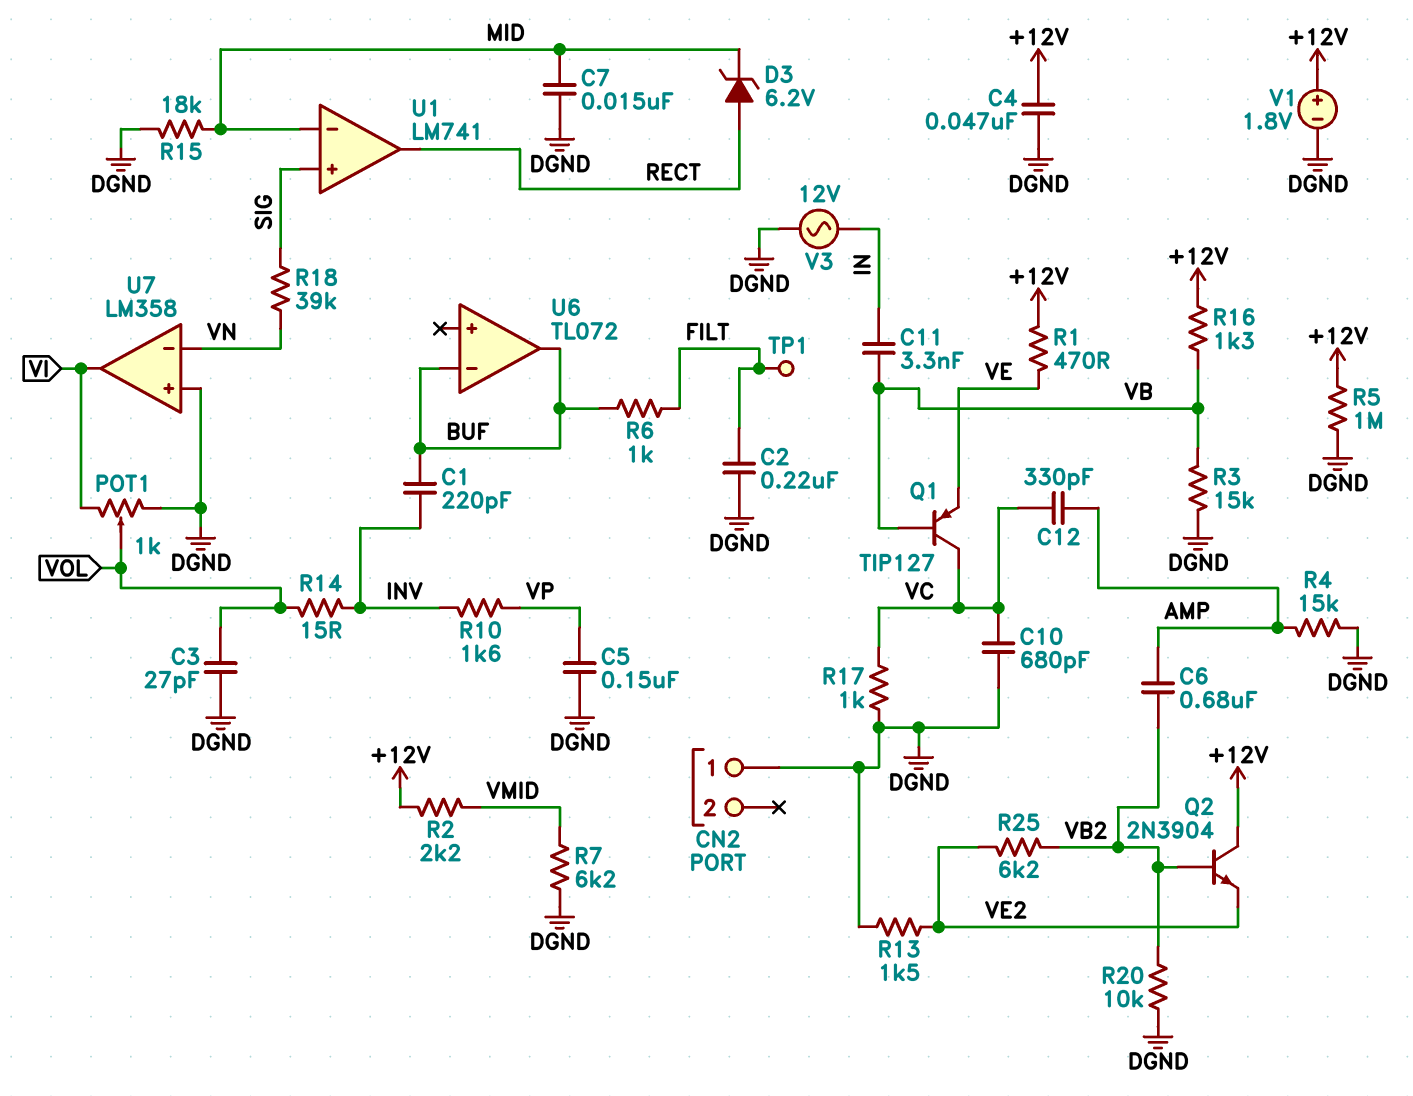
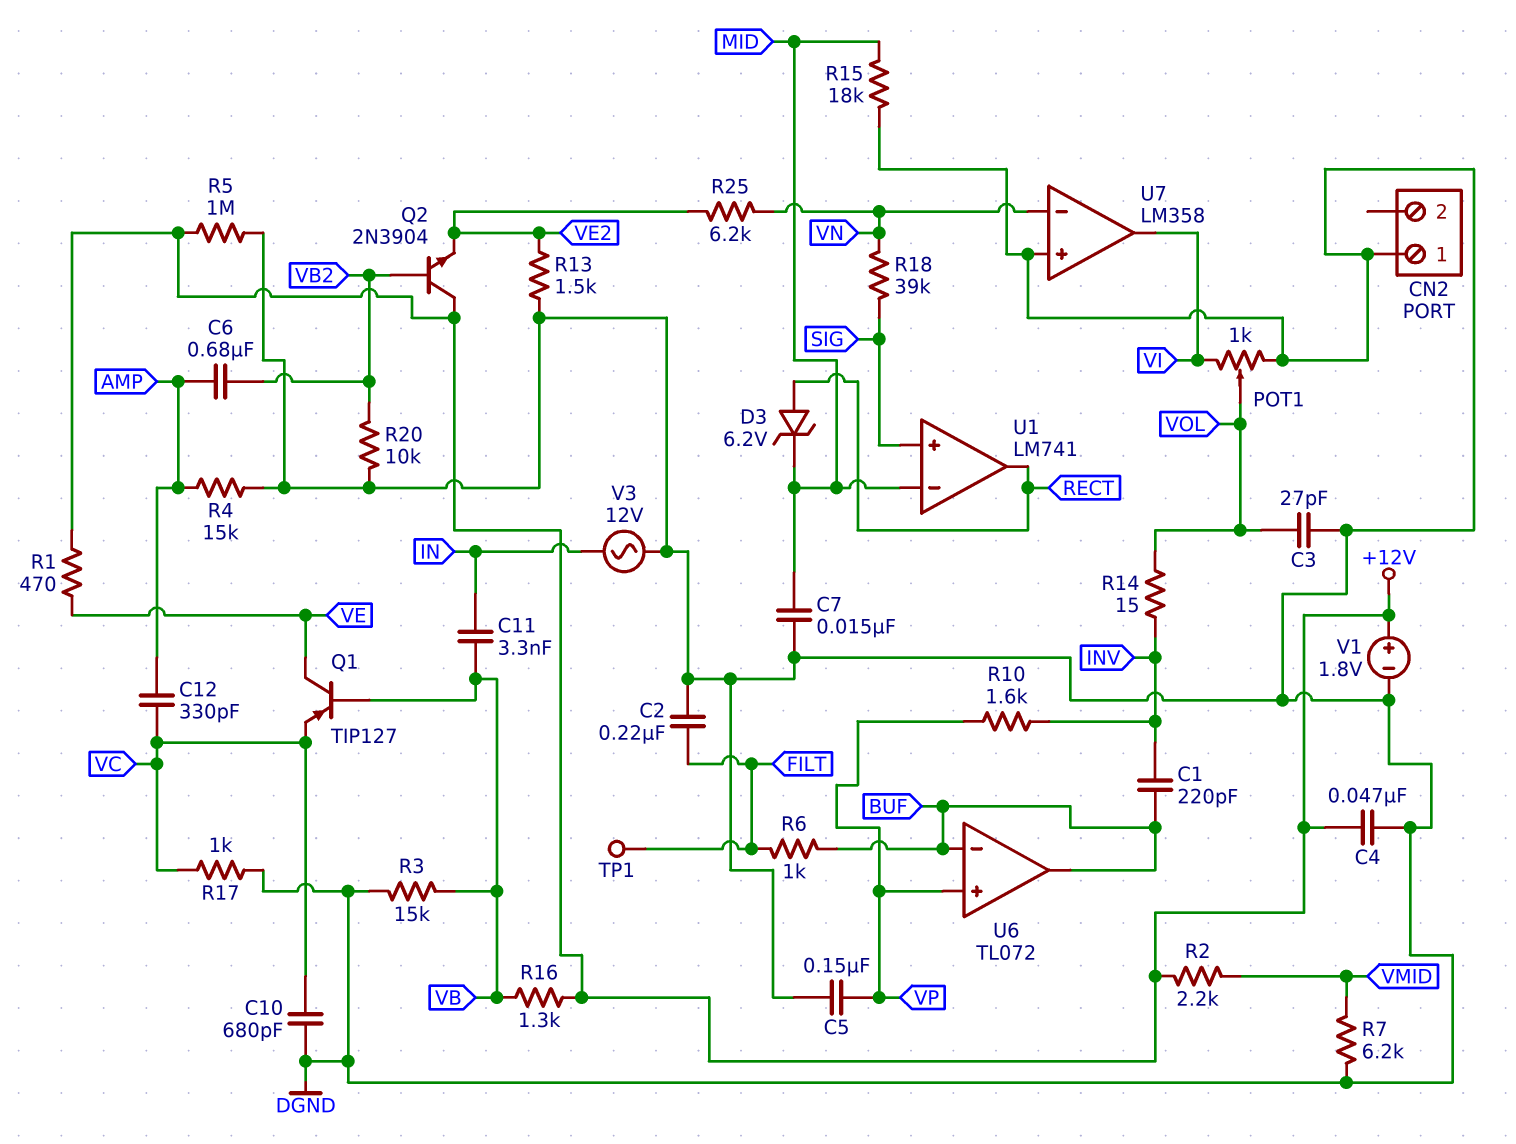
Q1: PNP TIP127 (B VB, C VC, E VE) -> PNP TIP127 (B VB, C VE, E VC)
R25: 6.2k (VB2, VE2) -> 6.2k (VE2, VN)
U6 pin in+: none -> VP

